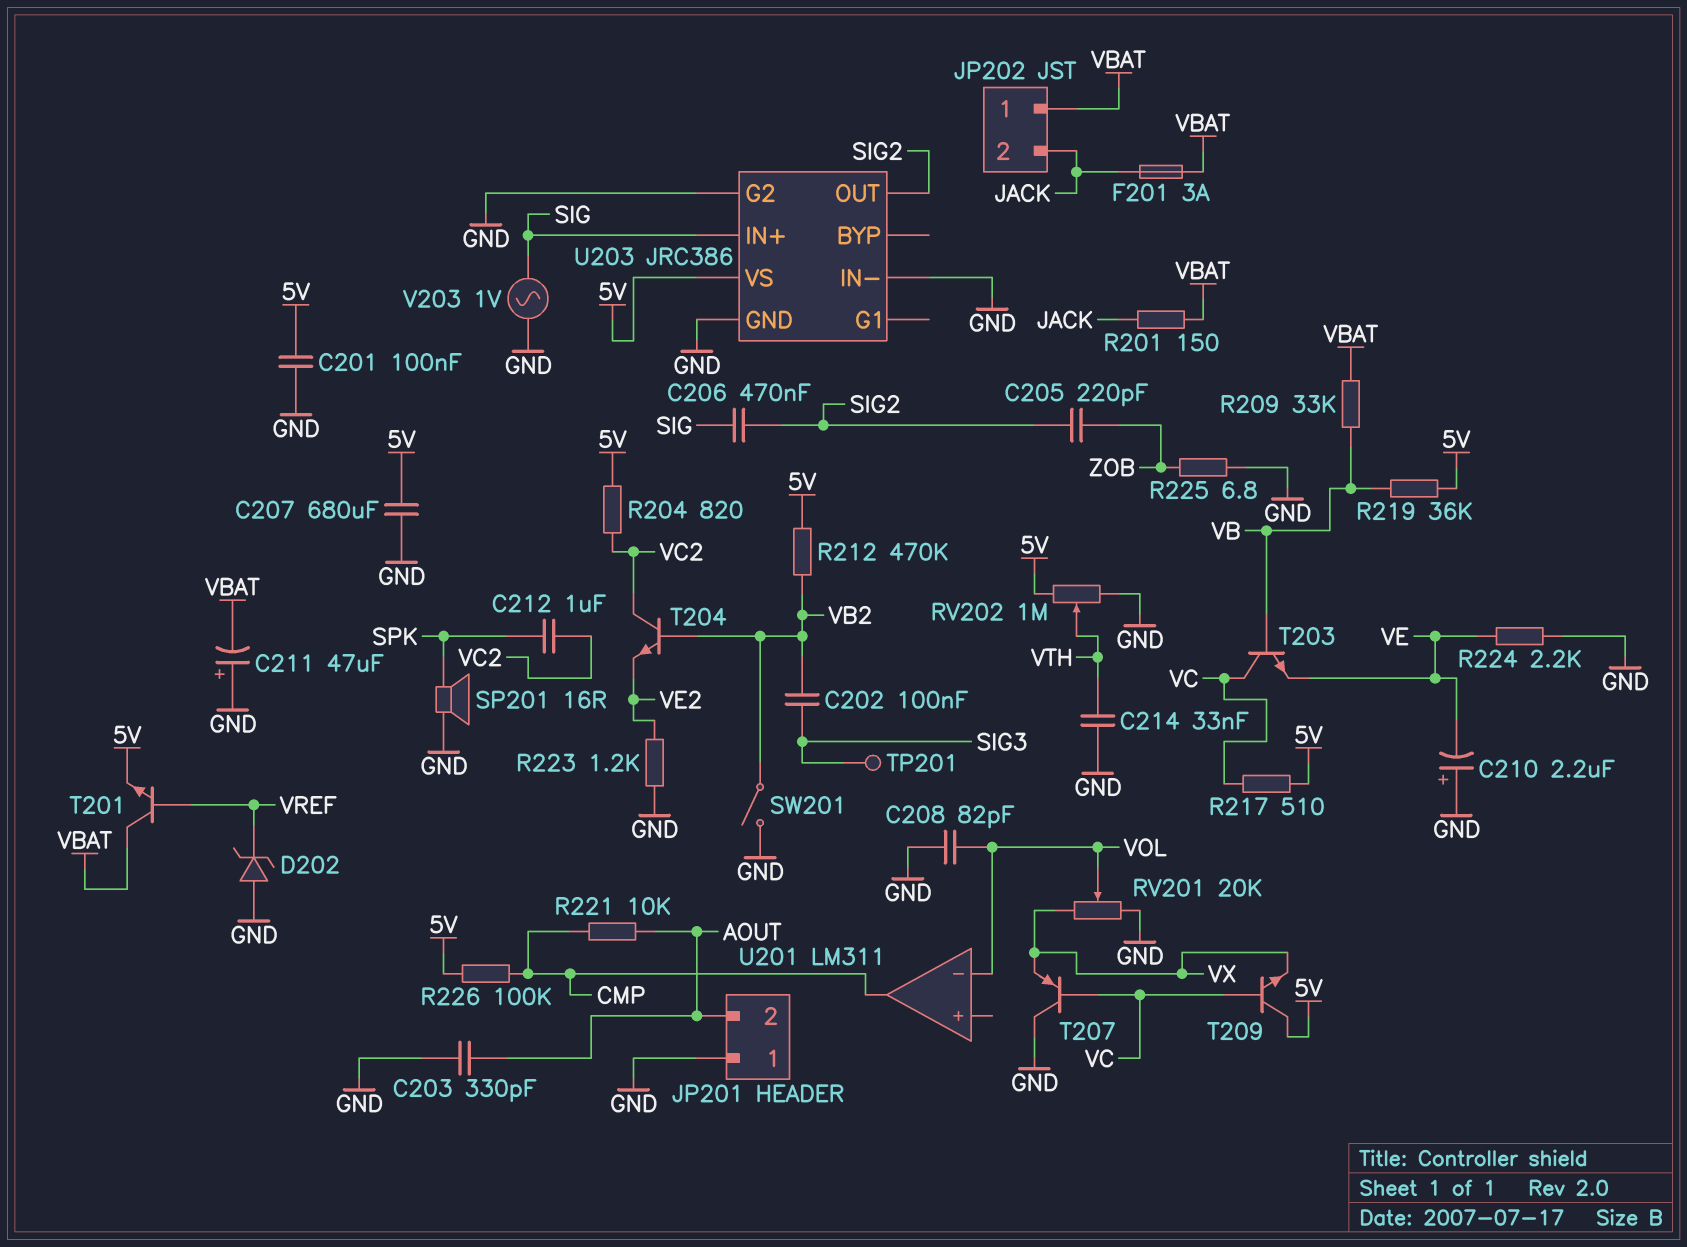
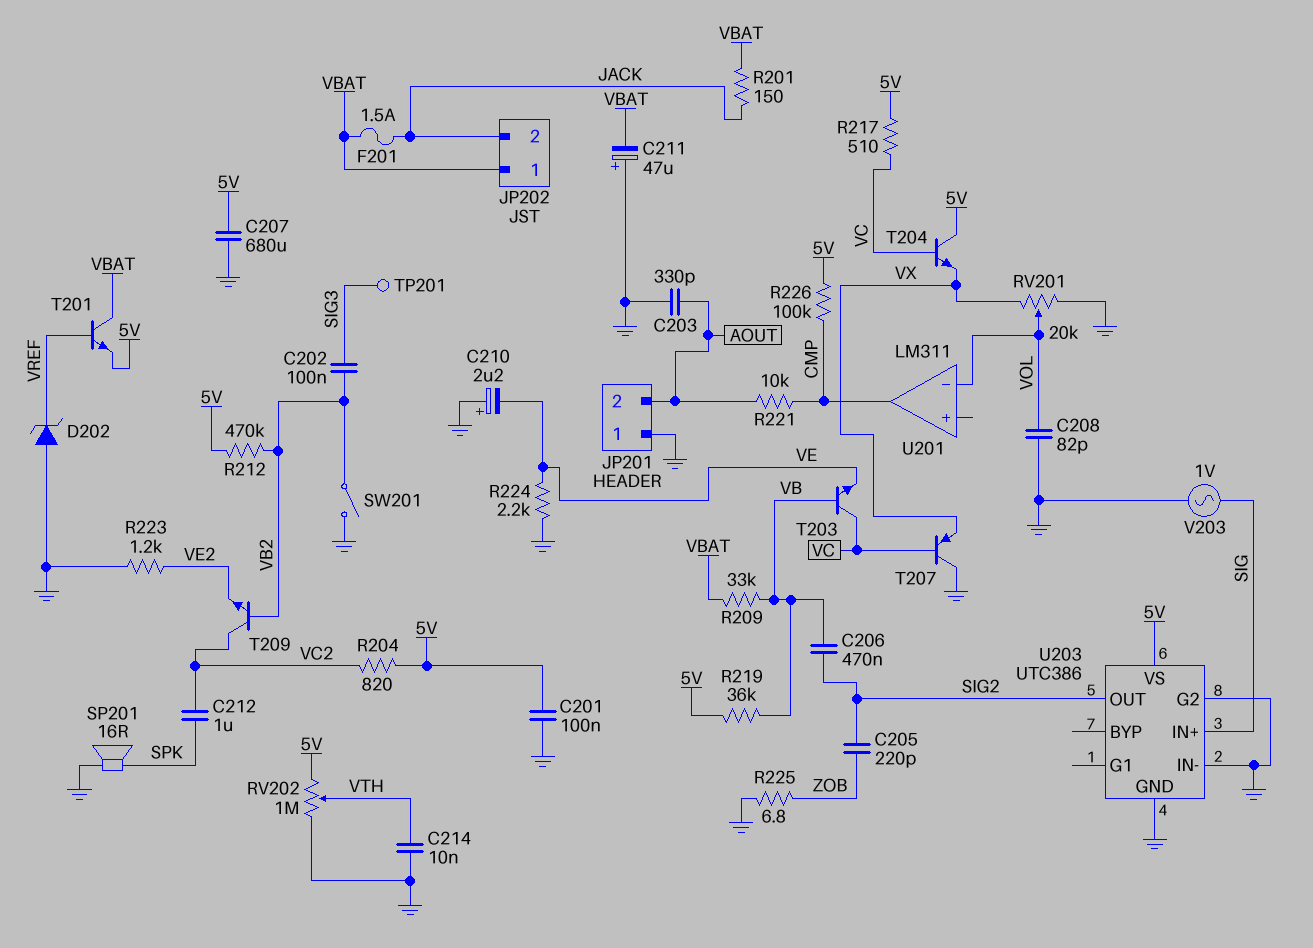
C206: 470nF (SIG, SIG2) -> 470nF (SIG2, VB)
C214: 33nF (GND, VTH) -> 10nF (GND, VTH)
F201: 3A (JACK, VBAT) -> 1.5A (JACK, VBAT)
T204: NPN (B VB2, C VC2, E VE2) -> NPN (B VC, C 5V, E VX)
T209: NPN (B VC, C 5V, E VX) -> NPN (B VB2, C VC2, E VE2)
U203: JRC386 -> UTC386

